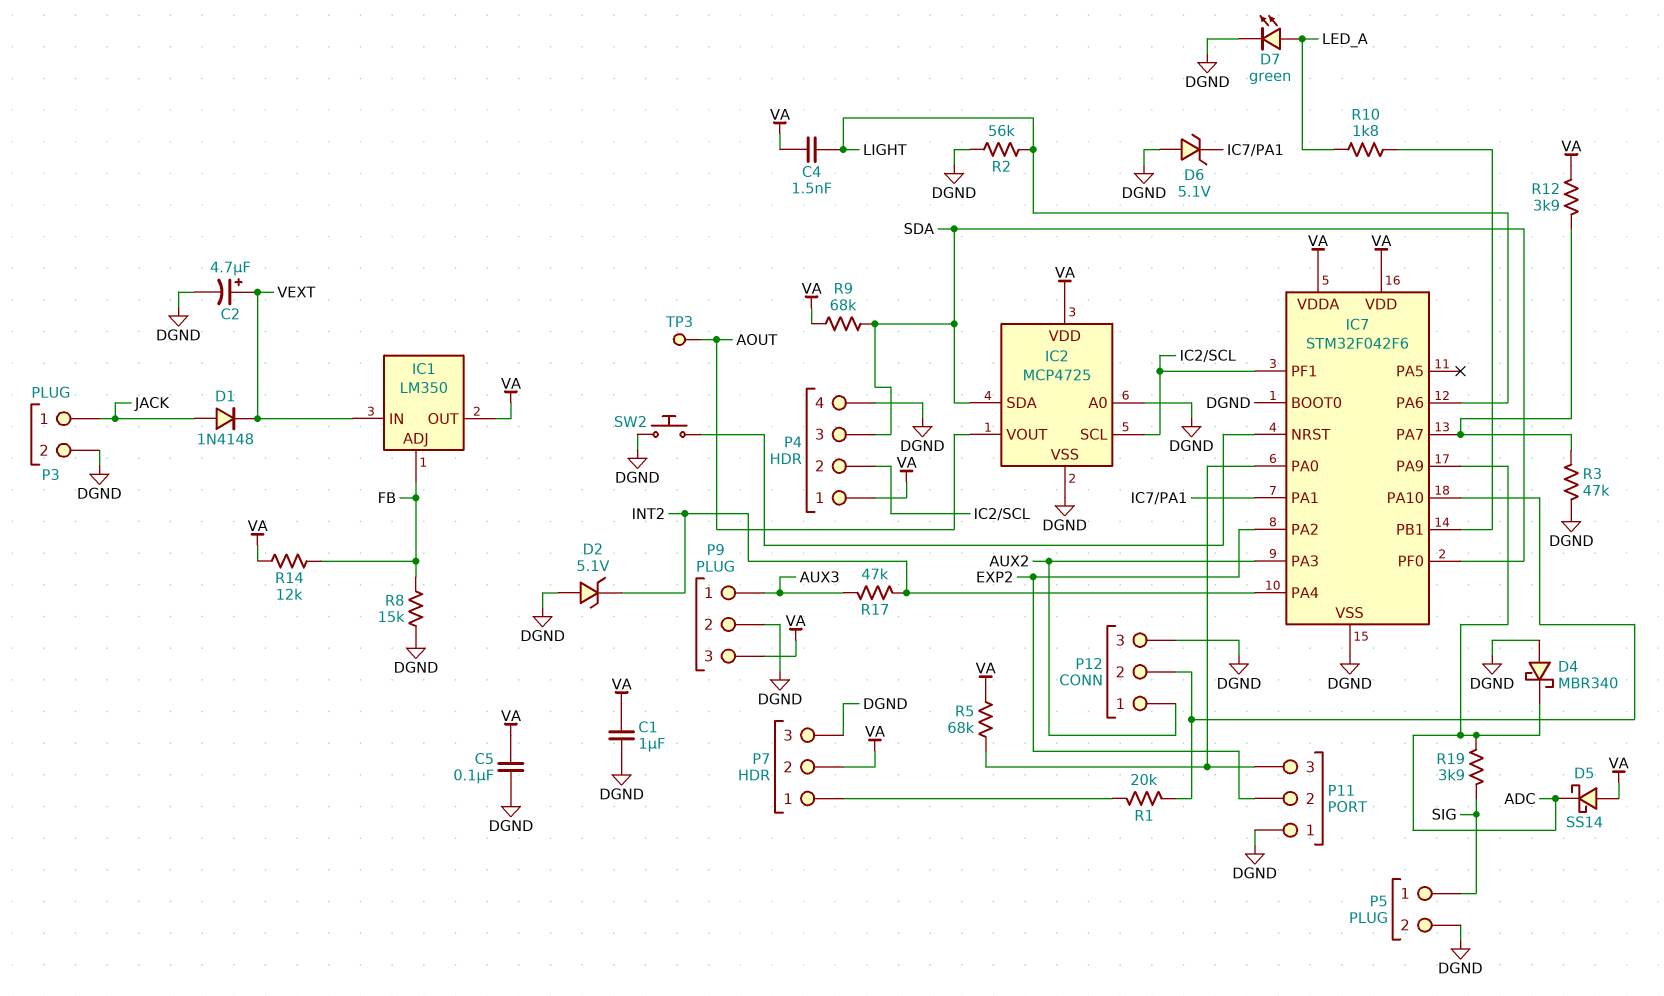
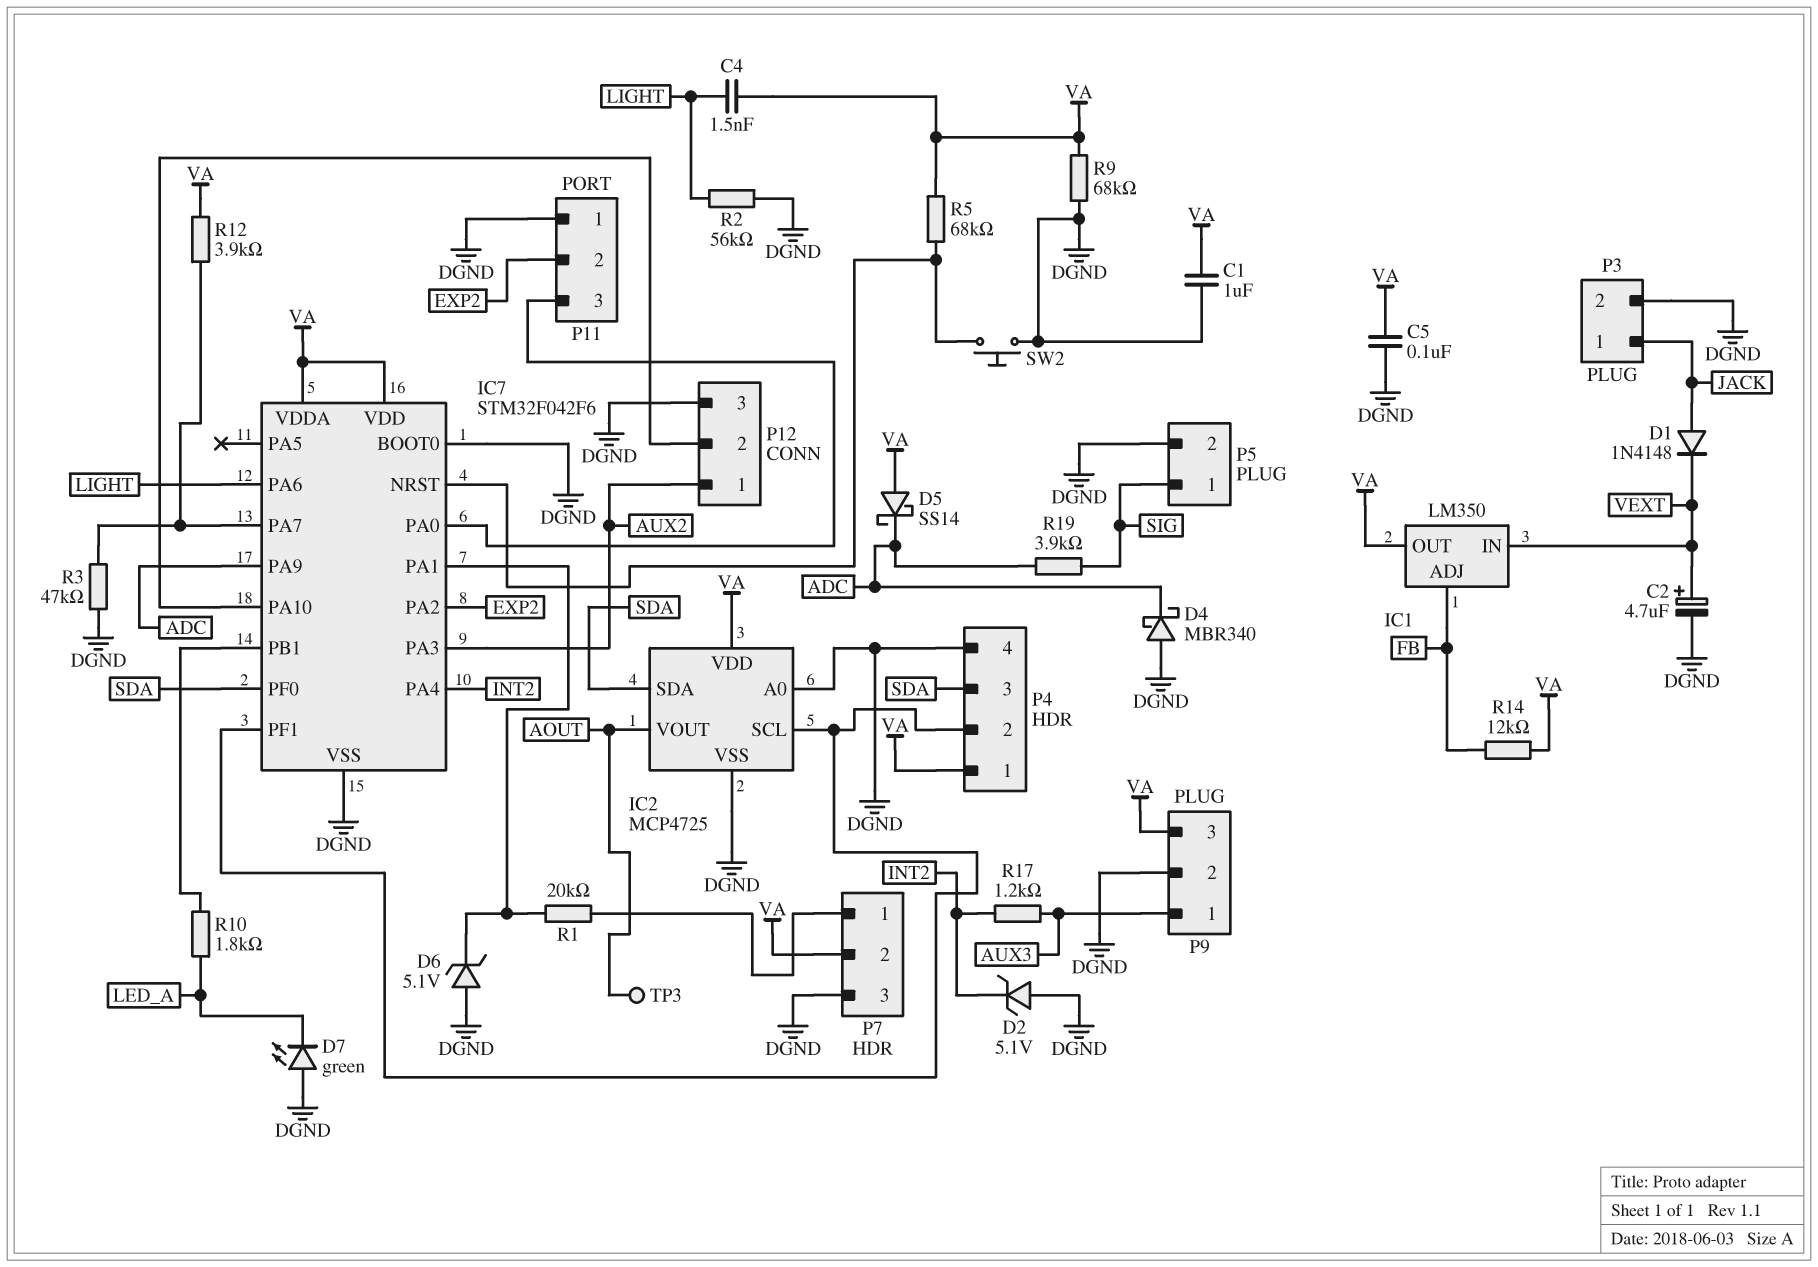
D7: LED green (A LED_A, K DGND) -> LED green (A DGND, K LED_A)
R1: 20k (IC7/PA10, P7/1) -> 20k (IC7/PA1, P7/1)
R5: 68k (IC7/PA0, VA) -> 68k (IC7/NRST, VA)
R8: 15k (DGND, FB) -> none
R9: 68k (SDA, VA) -> 68k (DGND, VA)
R17: 47k (AUX3, INT2) -> 1.2k (AUX3, INT2)

